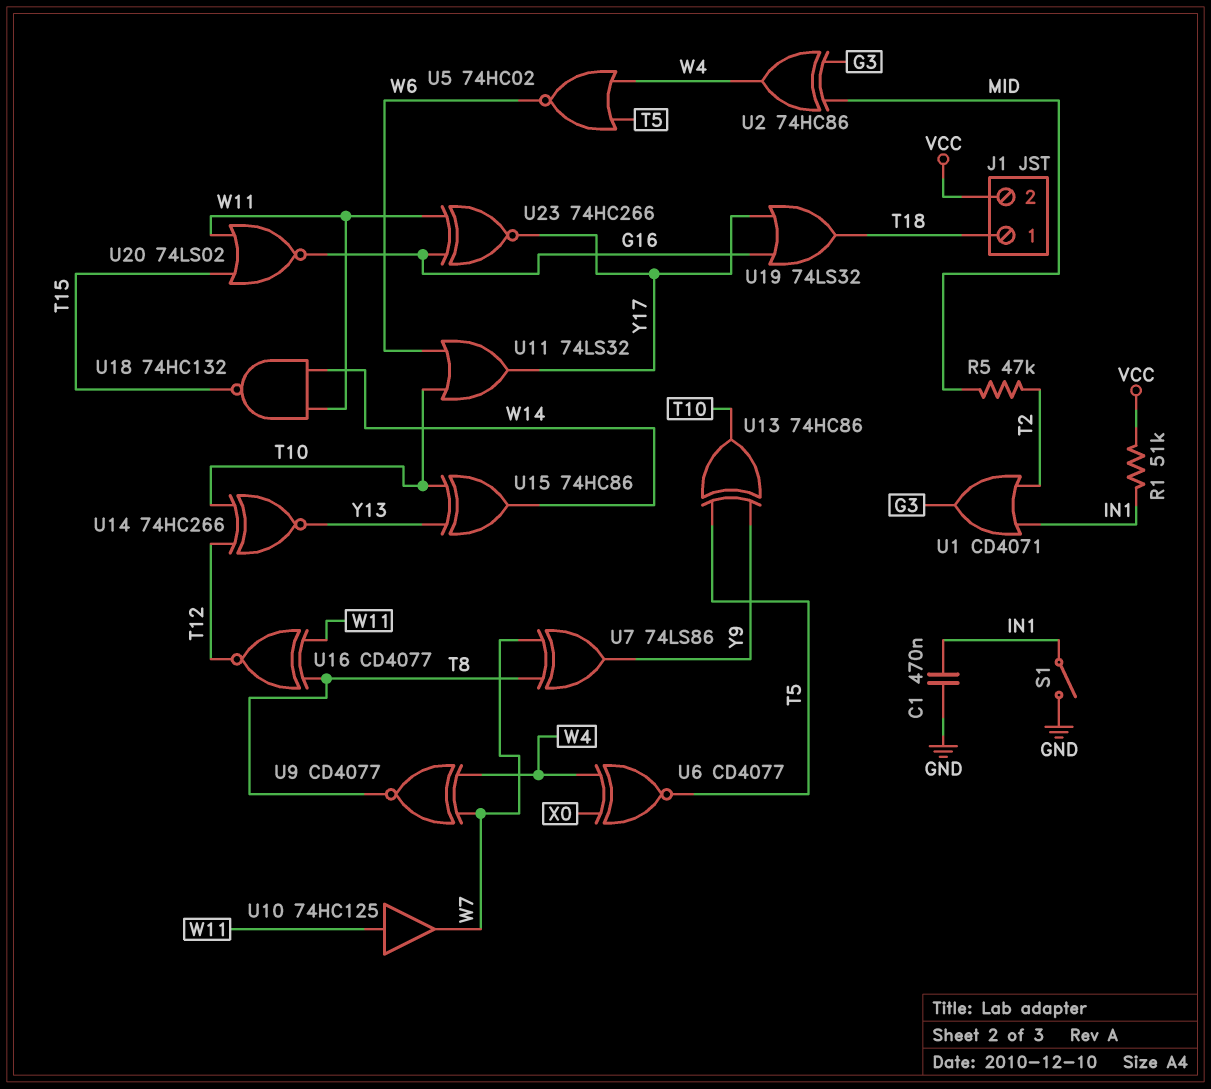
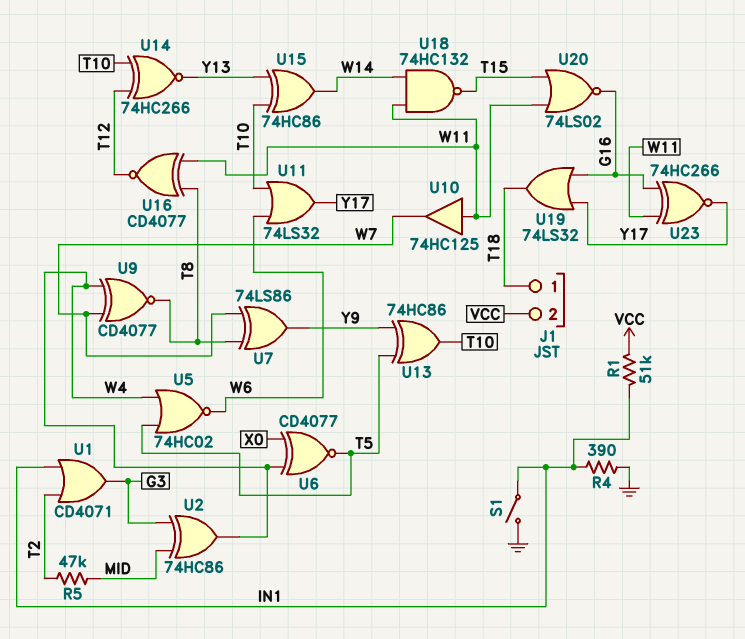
C1: 470nF (GND, IN1) -> none
R4: none -> 390 (GND, IN1)

